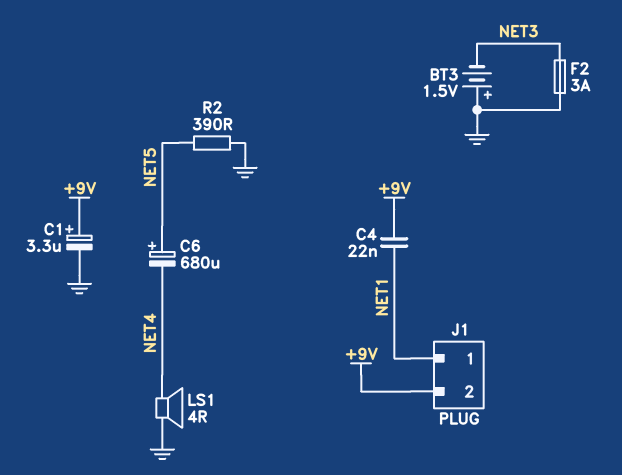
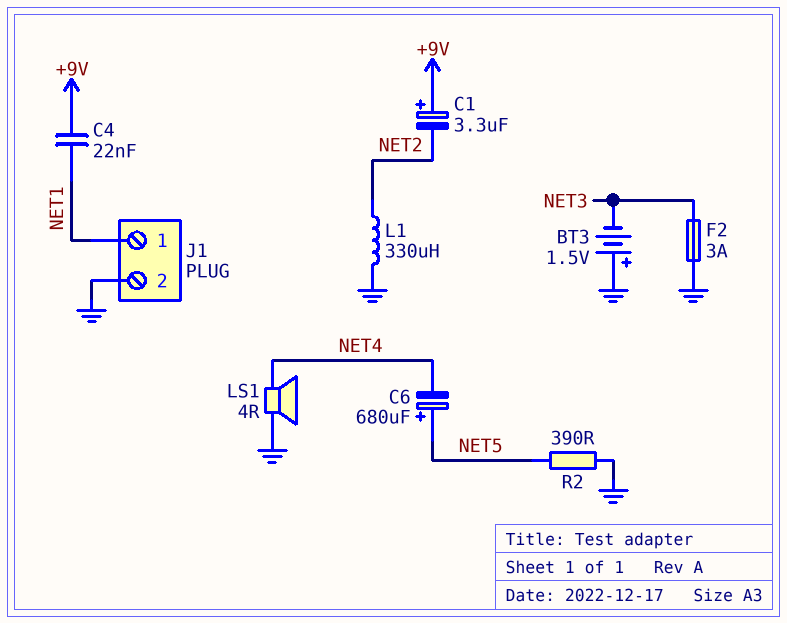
C1: 3.3uF (plus +9V, minus GND) -> 3.3uF (plus +9V, minus NET2)
J1 pin 2: +9V -> GND
L1: none -> 330uH (GND, NET2)

